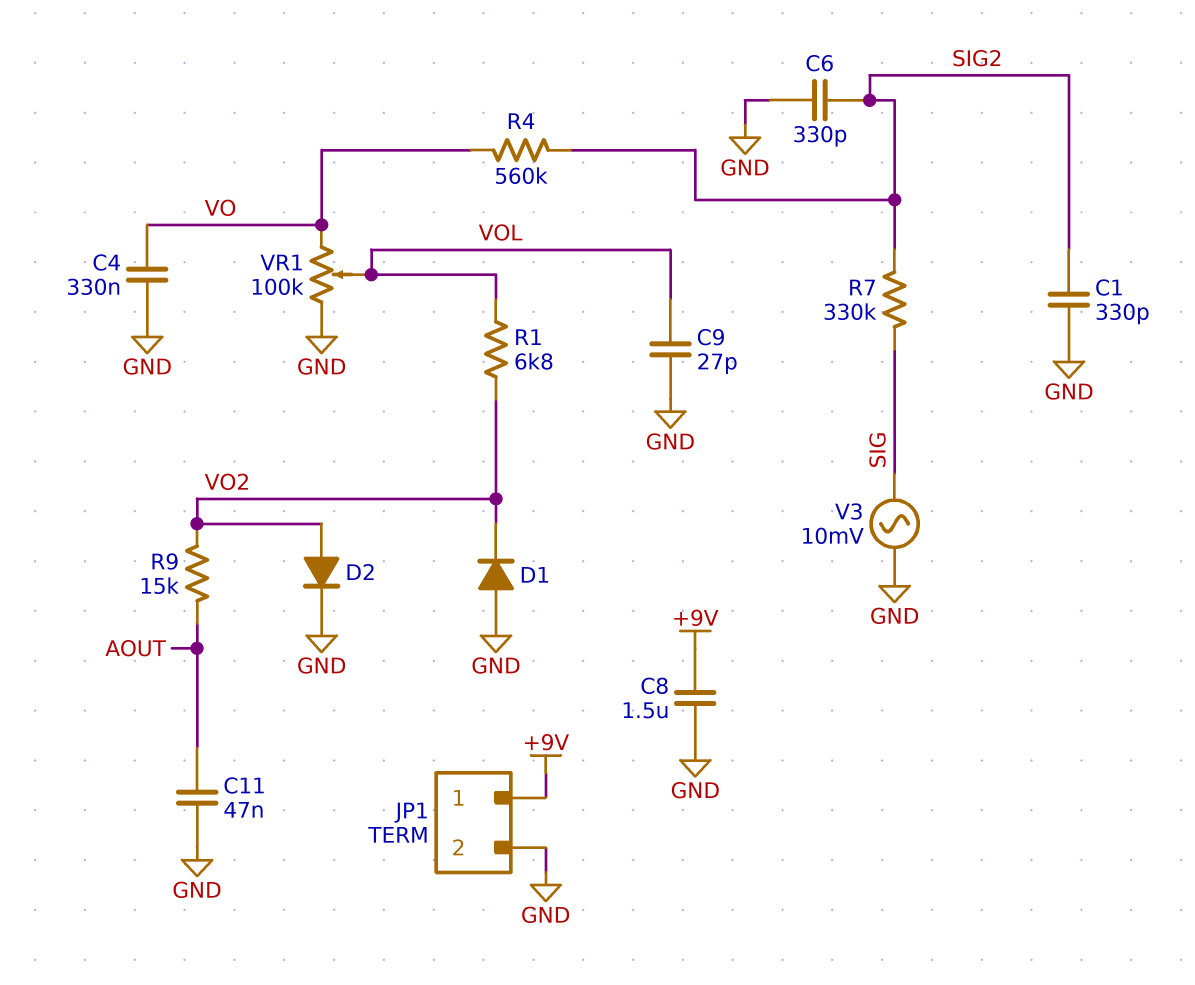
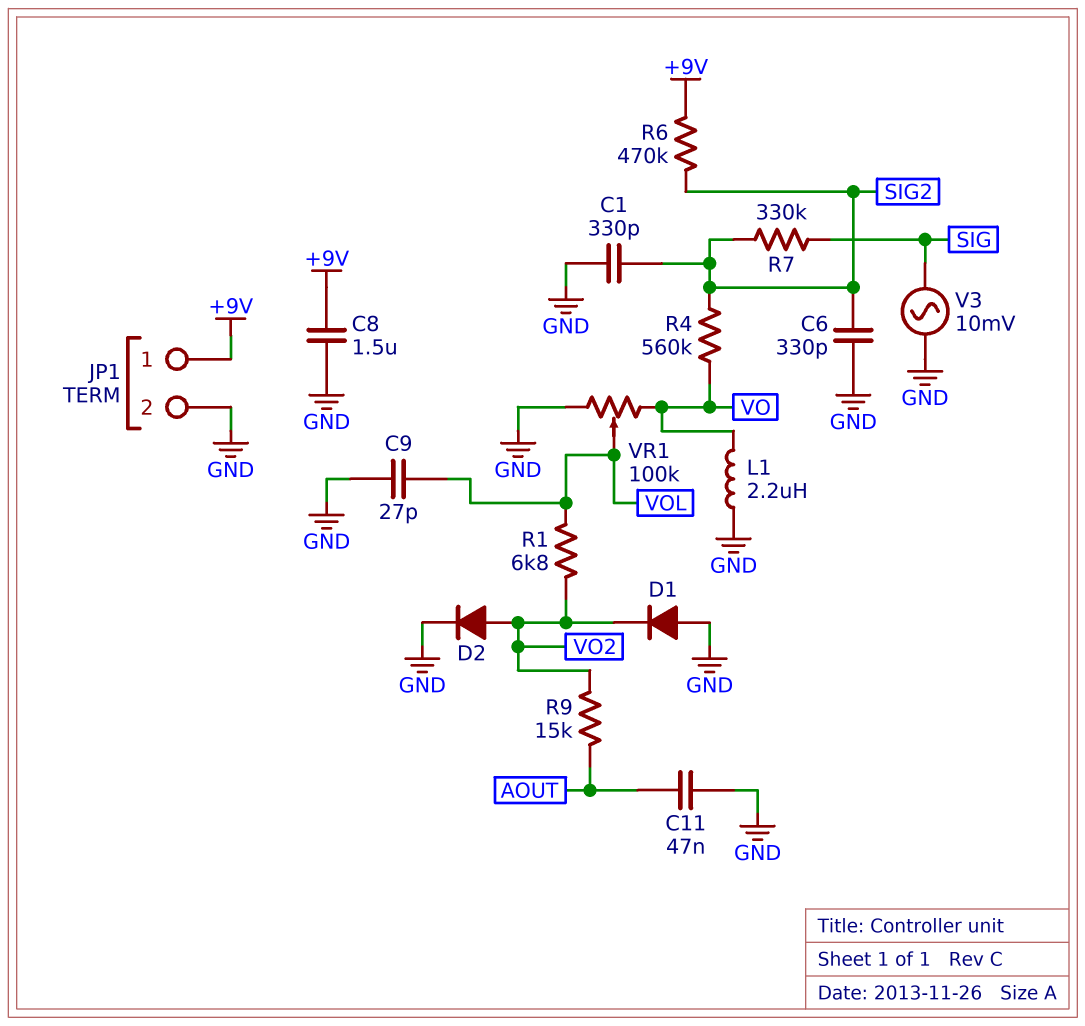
C4: 330nF (GND, VO) -> none
L1: none -> 2.2uH (GND, VO)
R6: none -> 470k (+9V, SIG2)

